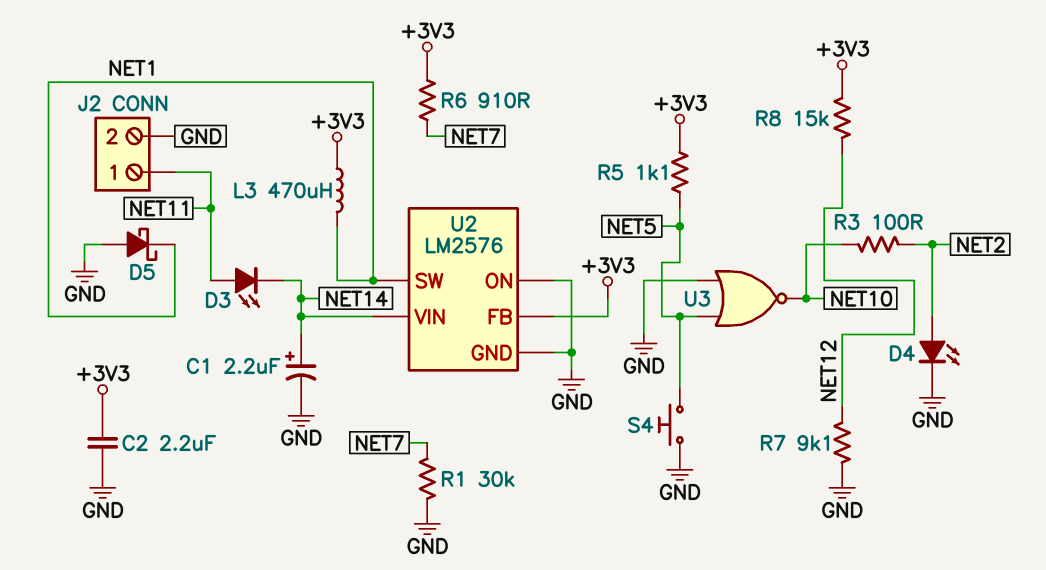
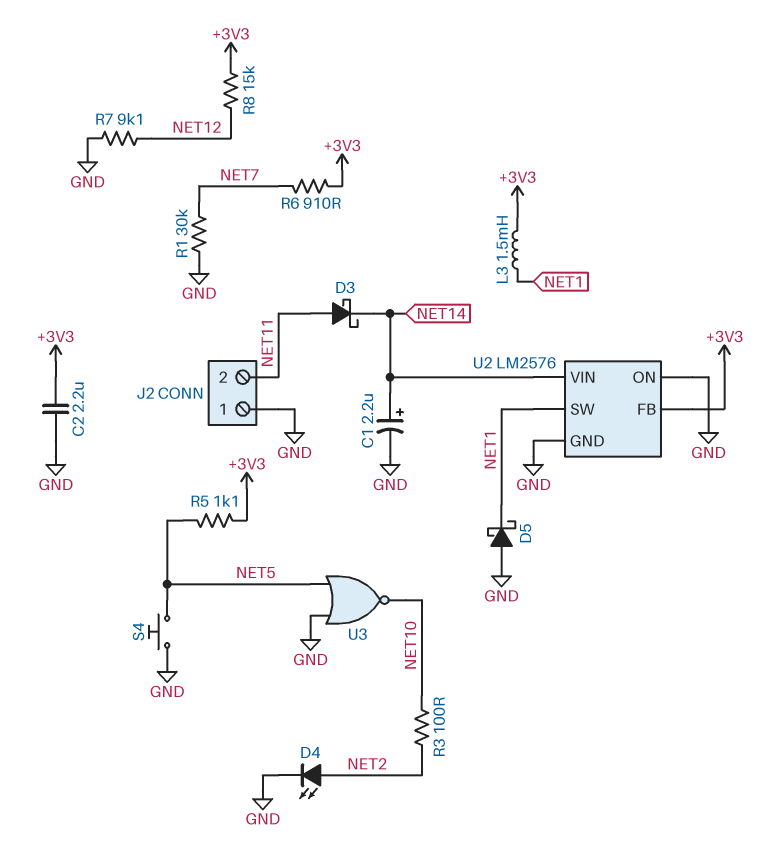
D3: LED (A NET11, K NET14) -> schottky (A NET11, K NET14)
J2 pin 1: NET11 -> GND
J2 pin 2: GND -> NET11
L3: 470uH (+3V3, NET1) -> 1.5mH (+3V3, NET1)

